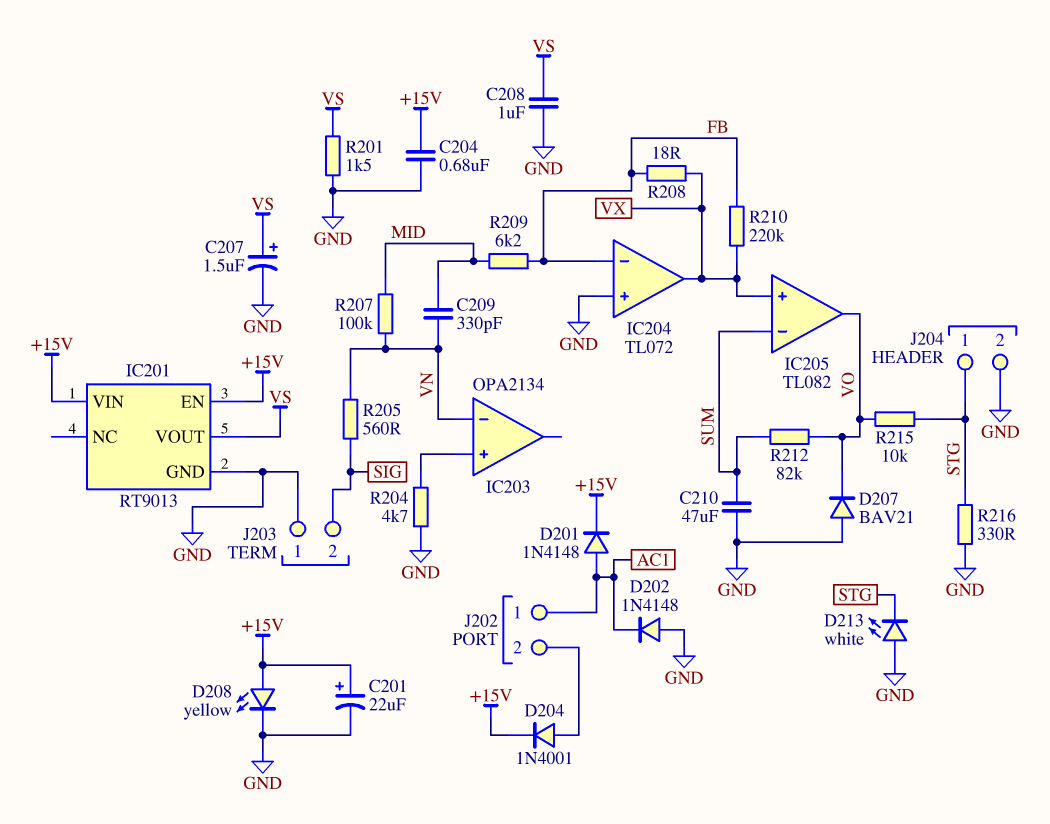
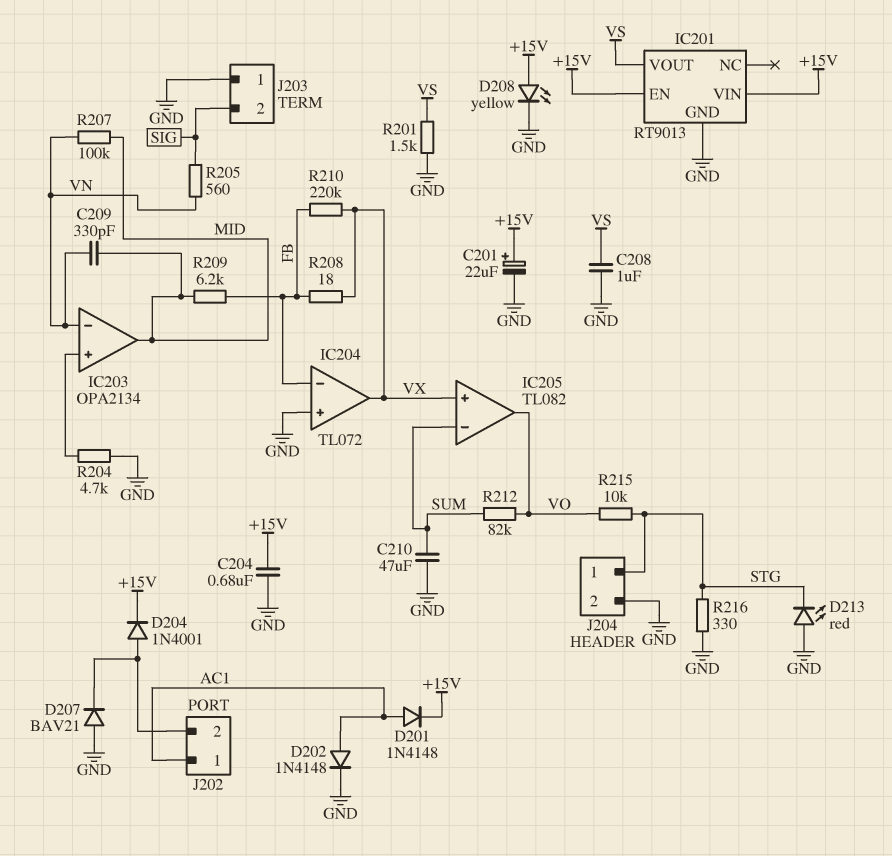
C207: 1.5uF (plus VS, minus GND) -> none
D202: diode 1N4148 (A GND, K AC1) -> diode 1N4148 (A AC1, K GND)
D207: diode BAV21 (A GND, K VO) -> diode BAV21 (A GND, K J202/2)
D213: LED white (A GND, K STG) -> LED red (A GND, K STG)
IC203 pin out: none -> MID

